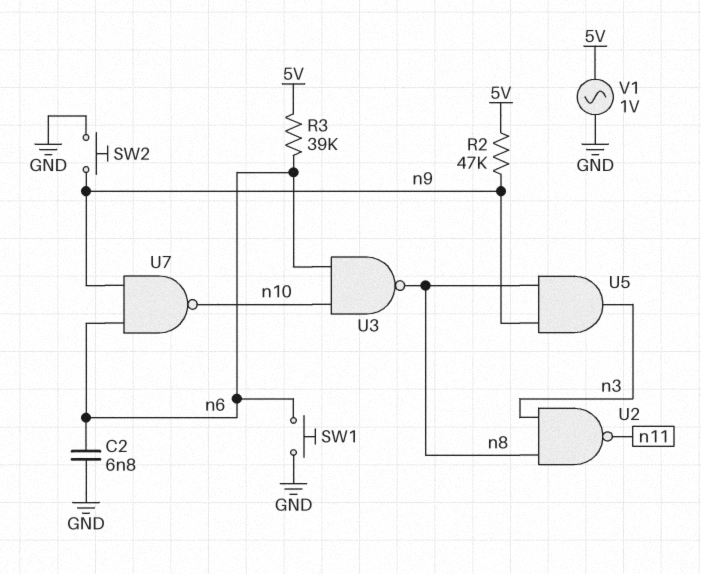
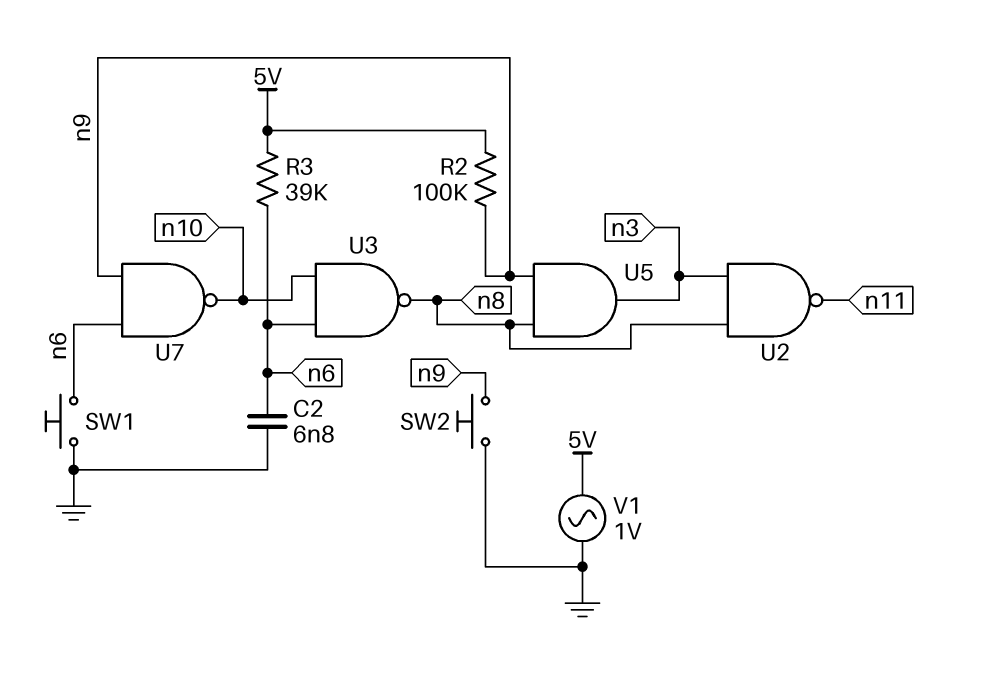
R2: 47k (5V, n9) -> 100k (5V, n9)

